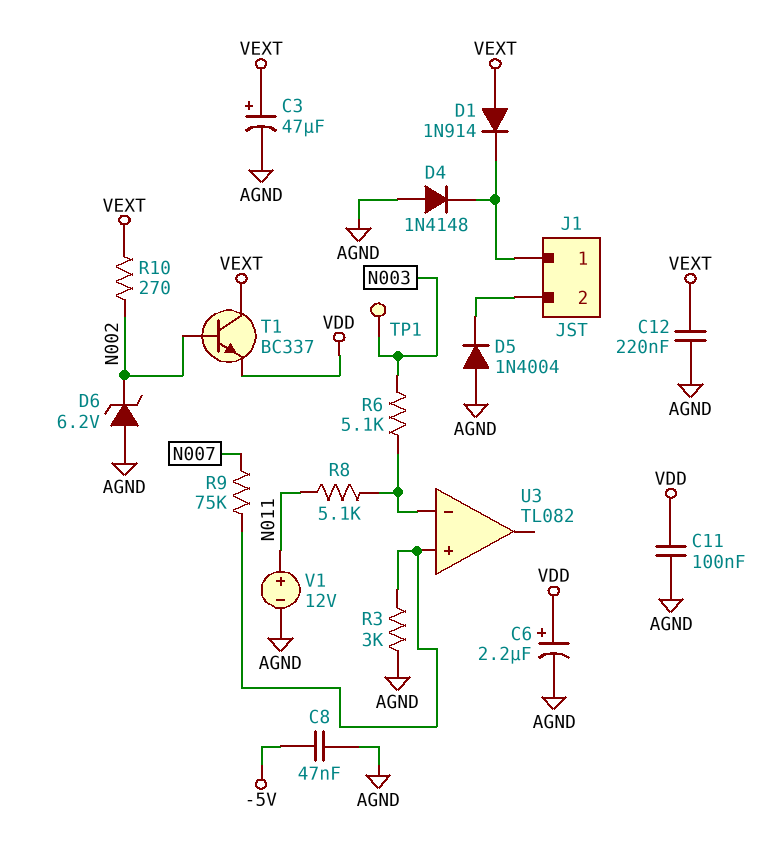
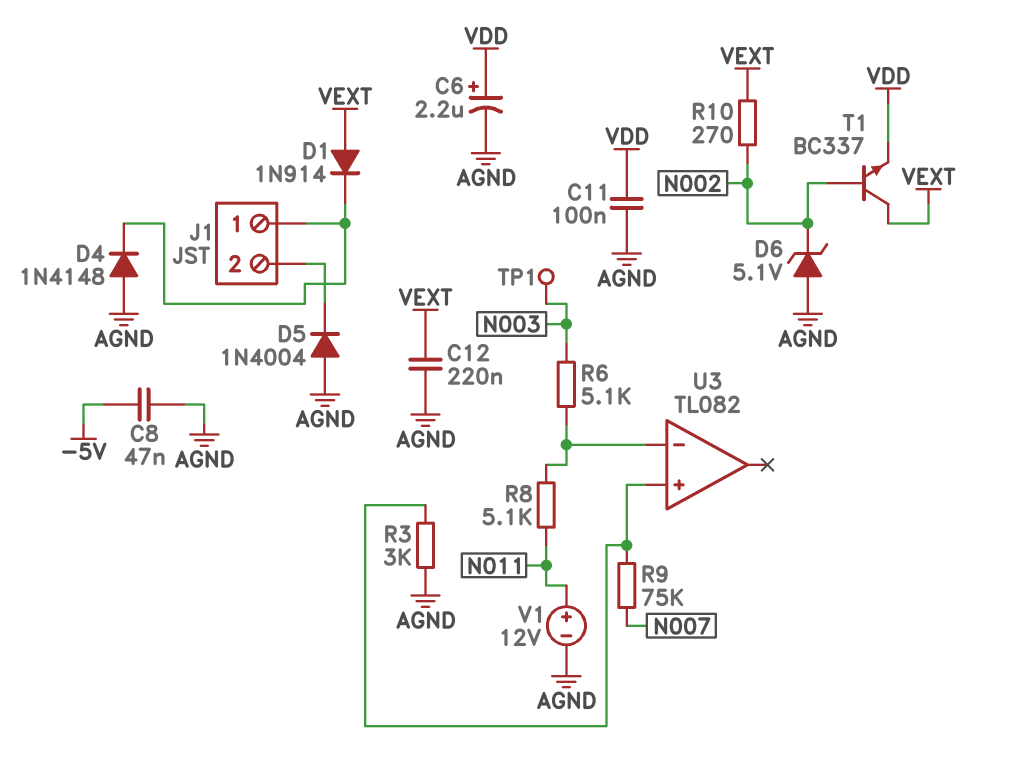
C3: 47uF (plus VEXT, minus AGND) -> none
D6: zener 6.2V (A AGND, K N002) -> zener 5.1V (A AGND, K N002)

